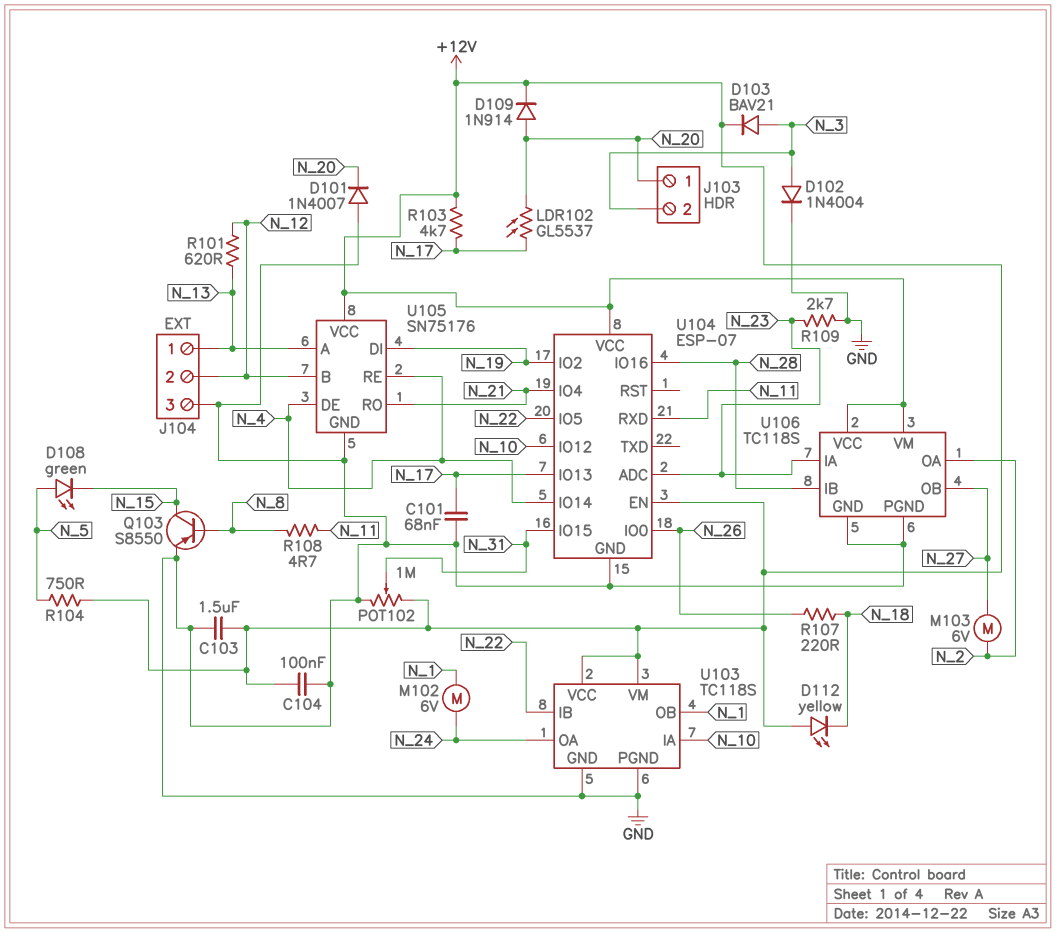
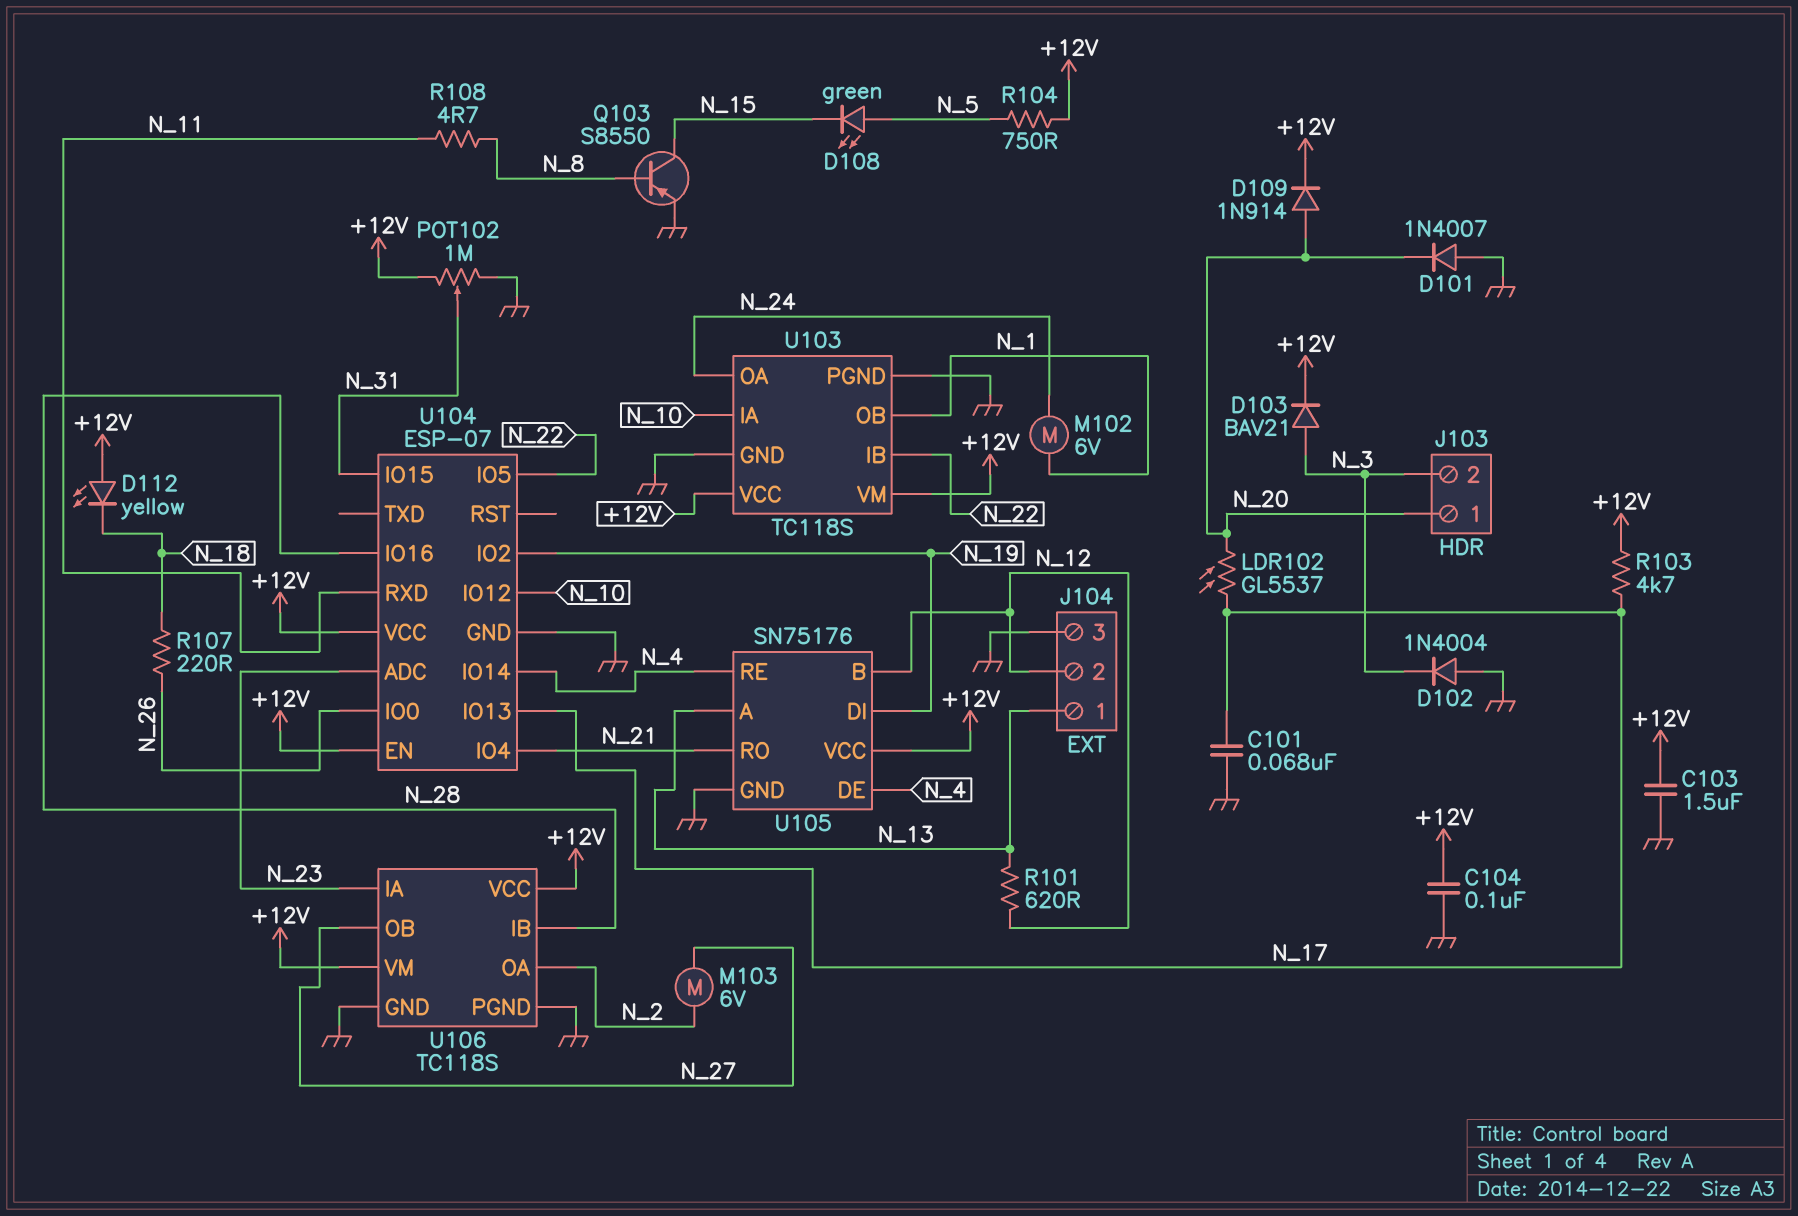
D102: diode 1N4004 (A N_3, K GND) -> diode 1N4004 (A GND, K N_3)
R109: 2.7k (GND, N_23) -> none

